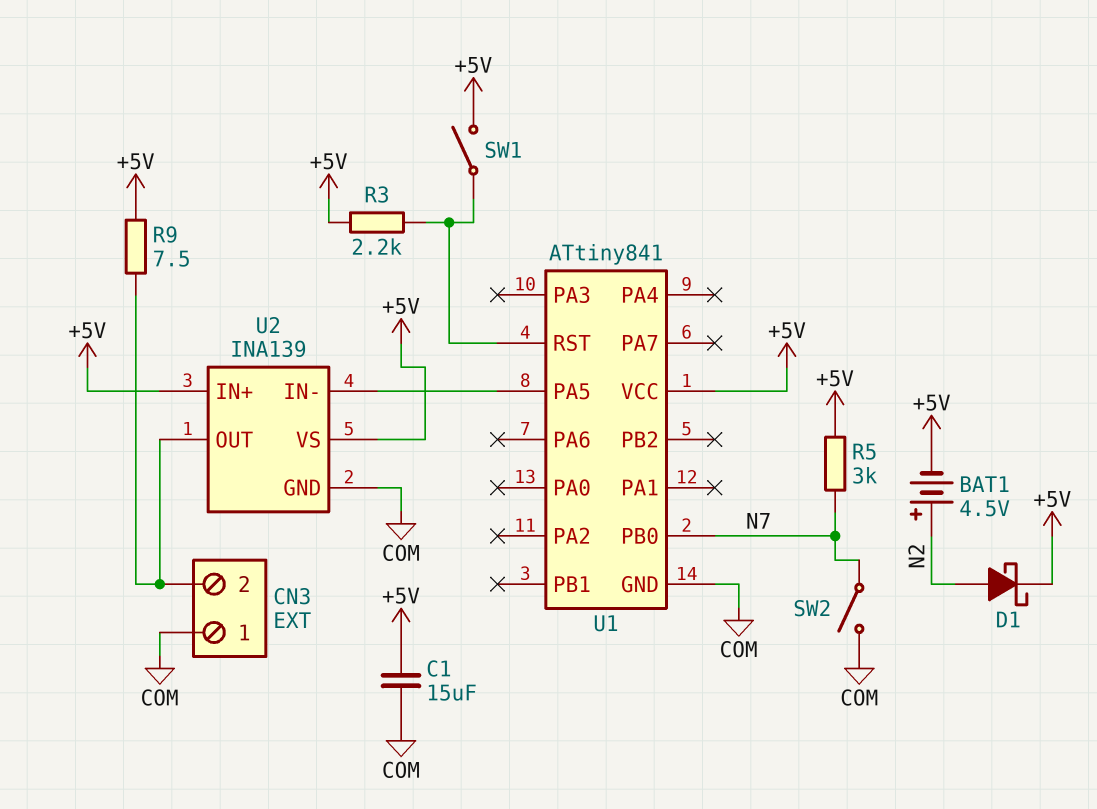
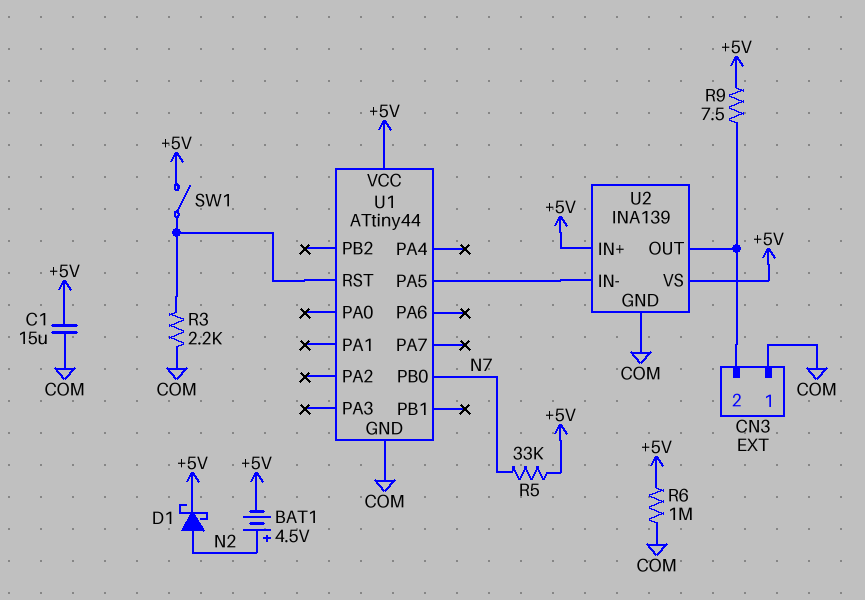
R3: 2.2k (+5V, U1/RST) -> 2.2k (COM, U1/RST)
R5: 3k (+5V, N7) -> 33k (+5V, N7)
R6: none -> 1M (+5V, COM)
SW2: switch (COM, N7) -> none
U1: ATtiny841 -> ATtiny44

